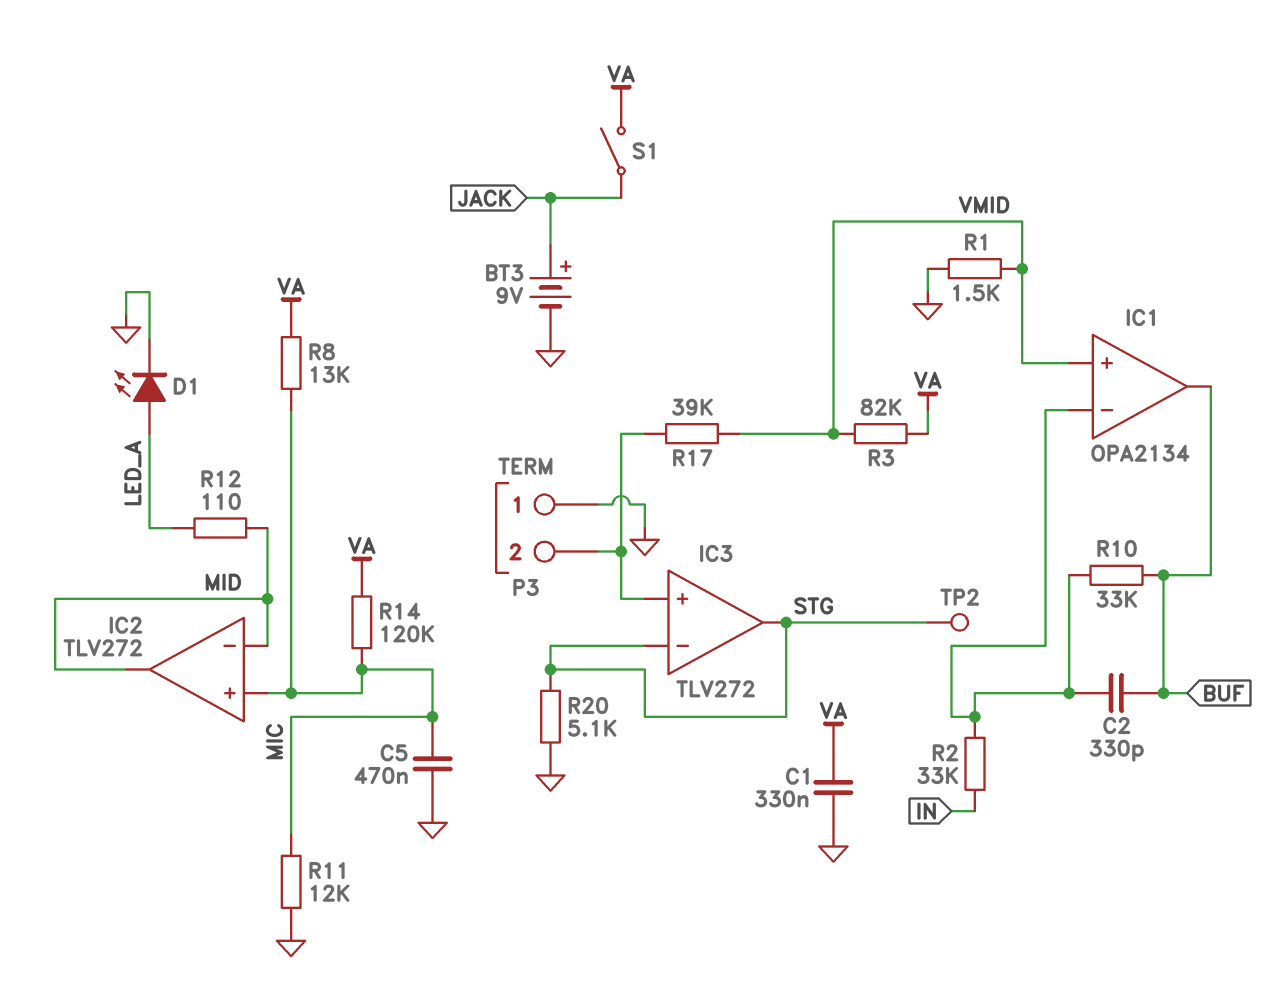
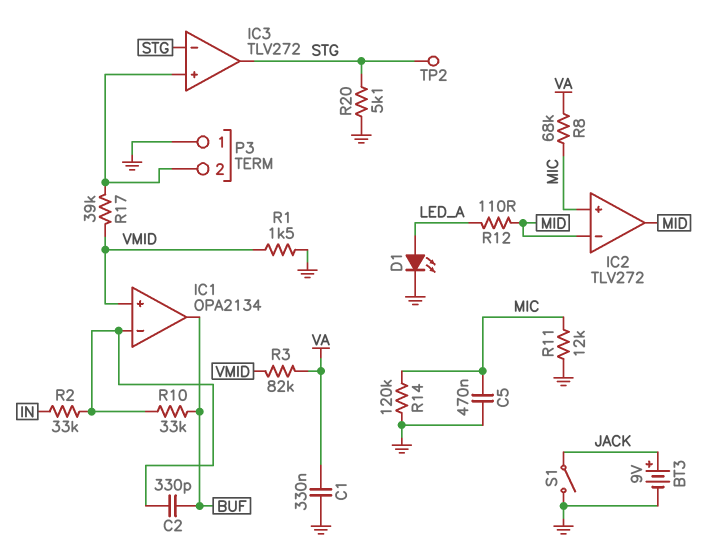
R8: 13k (MIC, VA) -> 68k (MIC, VA)
R14: 120k (MIC, VA) -> 120k (GND, MIC)
S1: switch (JACK, VA) -> switch (GND, JACK)

